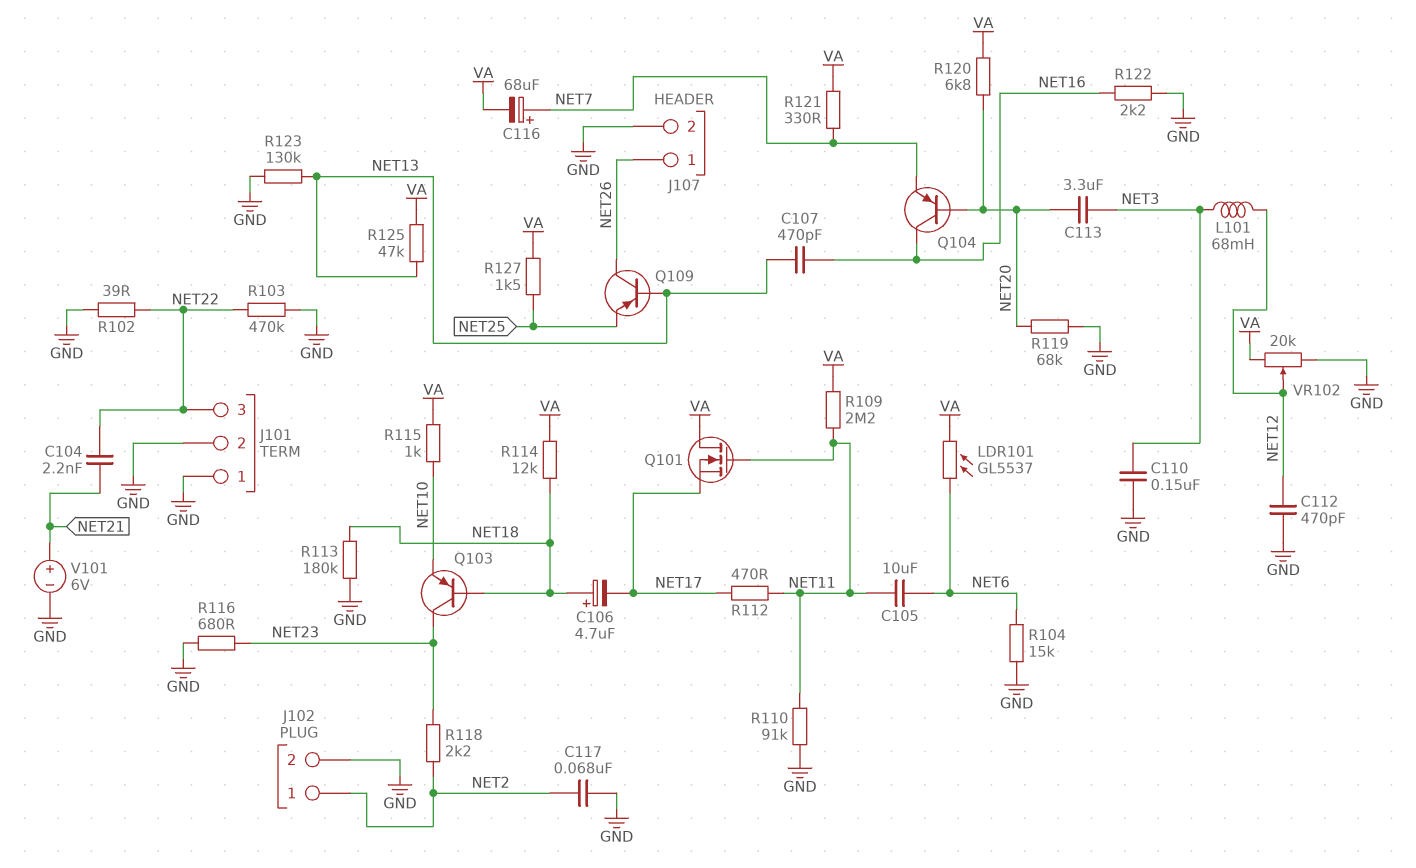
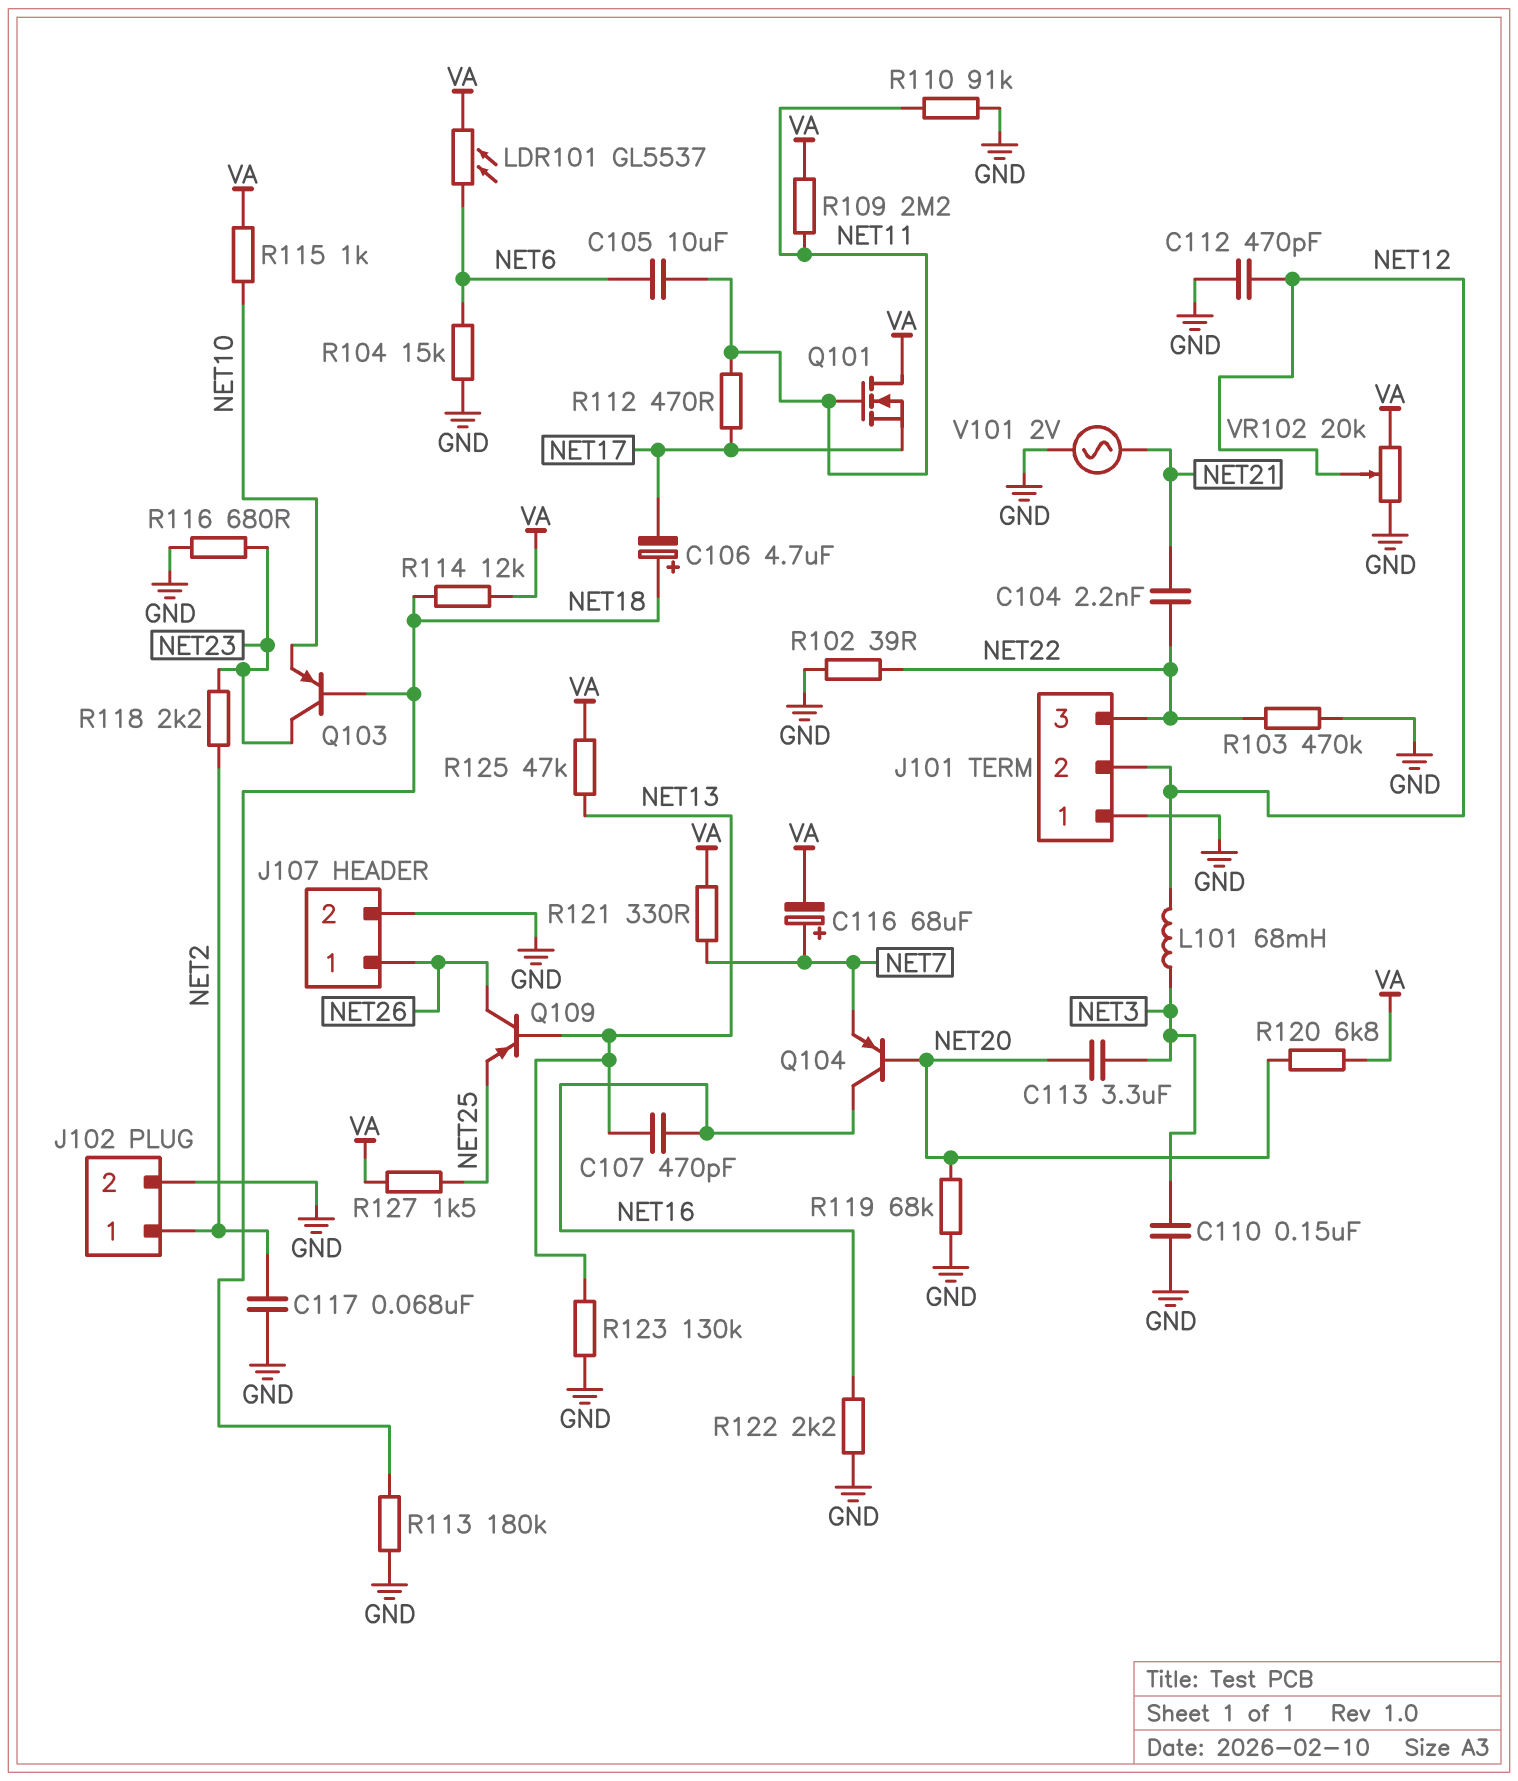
J101 pin 2: GND -> NET12
V101: 6V (plus NET21, minus GND) -> AC 2V (GND, NET21)

